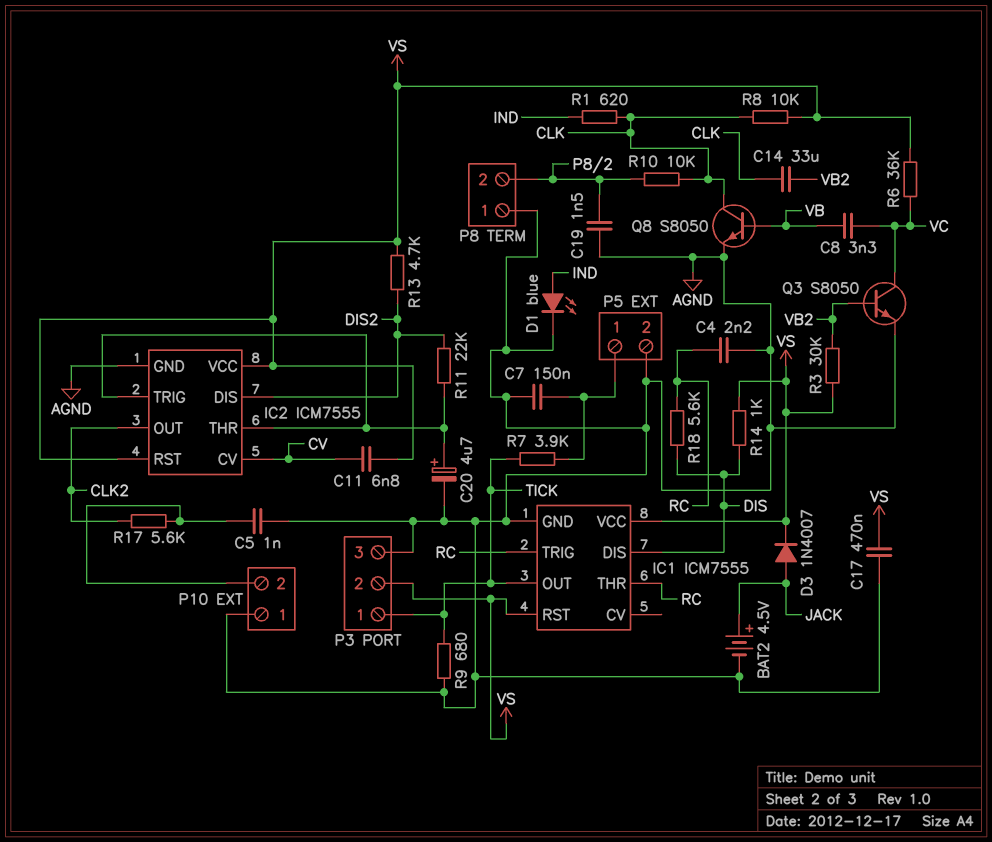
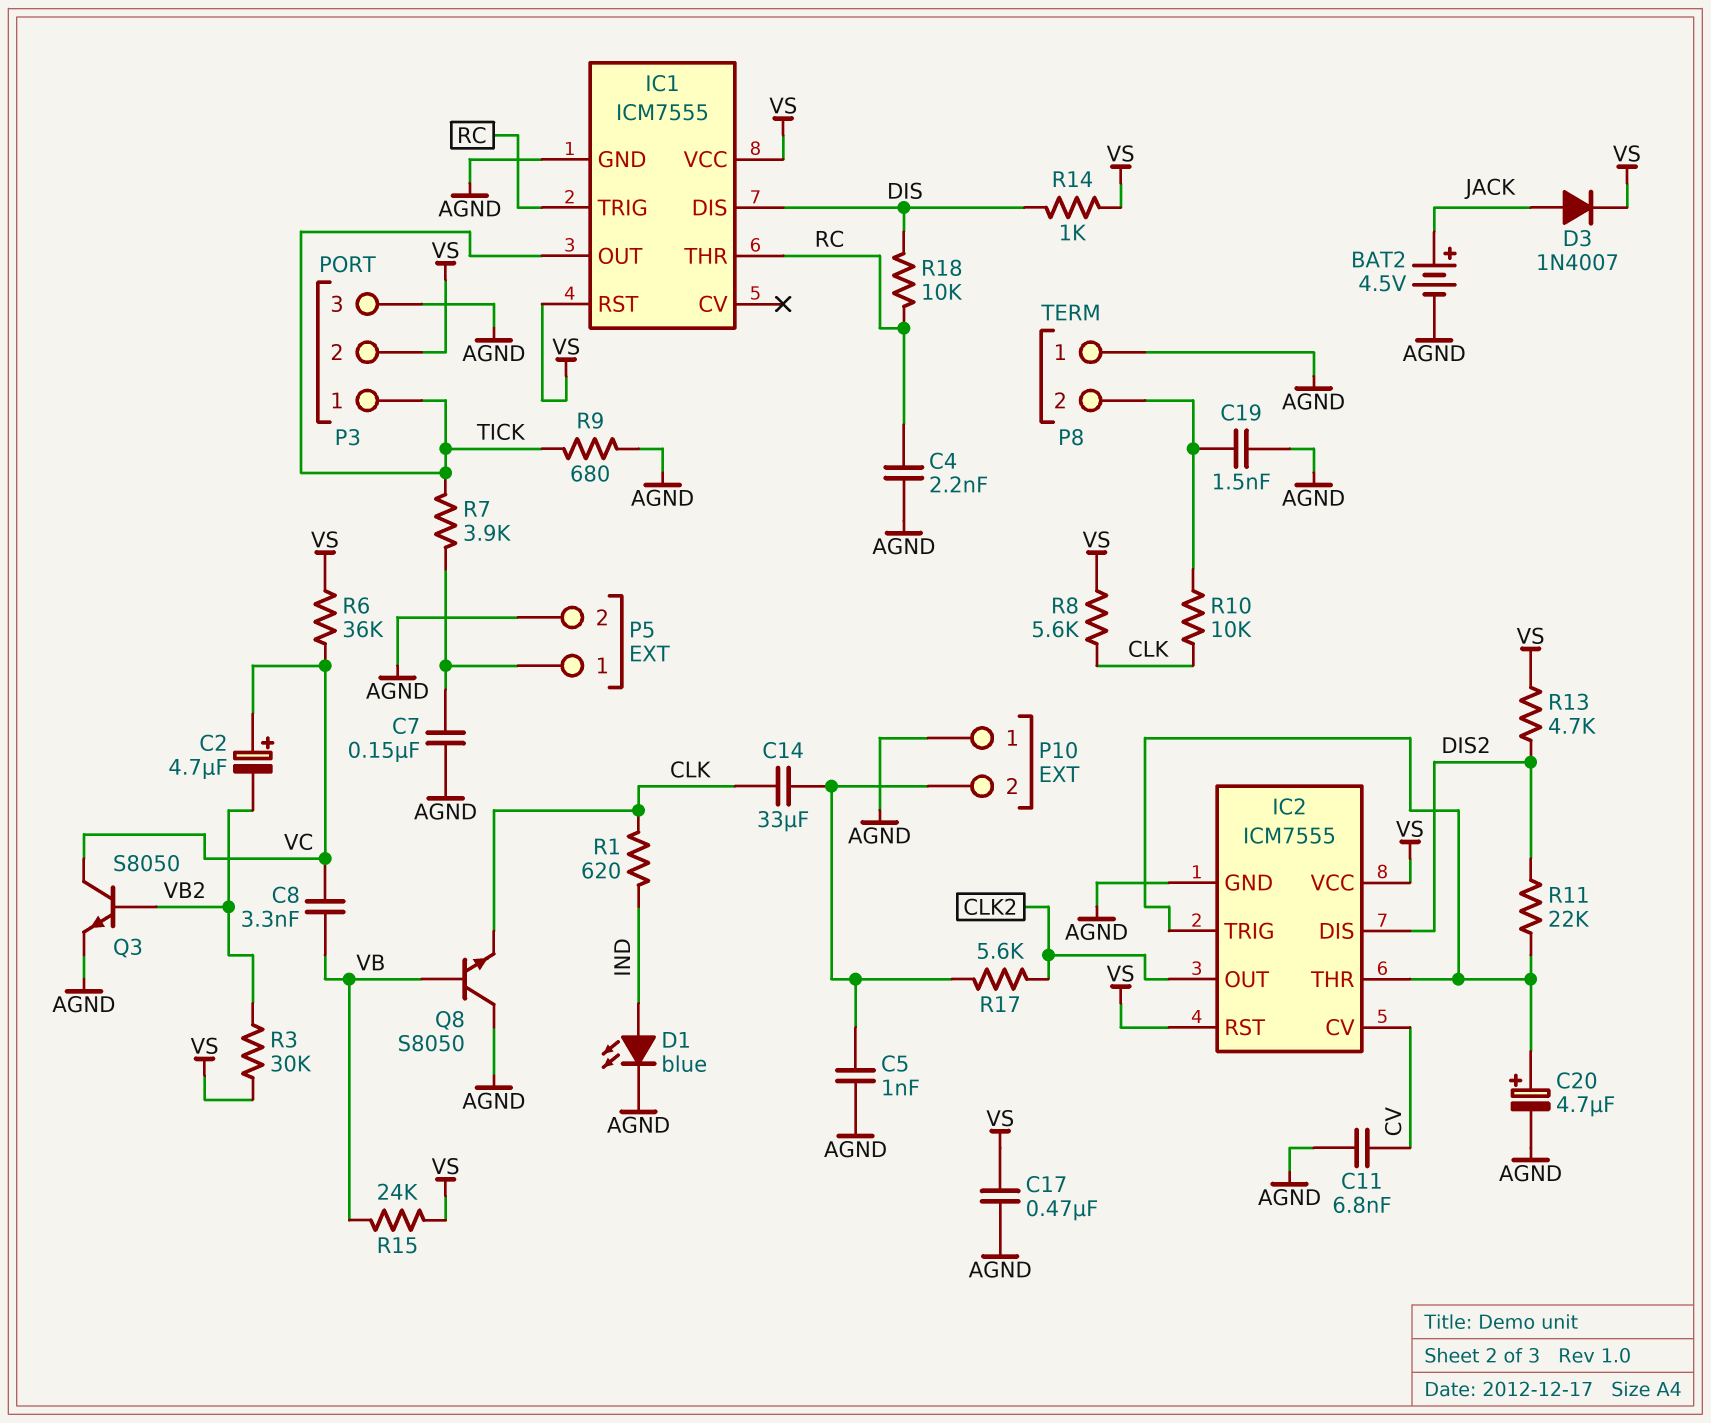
C2: none -> 4.7uF (plus VC, minus VB2)
C11: 6.8nF (CV, VS) -> 6.8nF (AGND, CV)
C14: 33uF (CLK, VB2) -> 33uF (CLK, P10/2)
Q8: NPN S8050 (B VB, C CLK, E AGND) -> NPN S8050 (B VB, C AGND, E CLK)
R8: 10k (CLK, VS) -> 5.6k (CLK, VS)
R15: none -> 24k (VB, VS)
R18: 5.6k (DIS, RC) -> 10k (DIS, RC)

